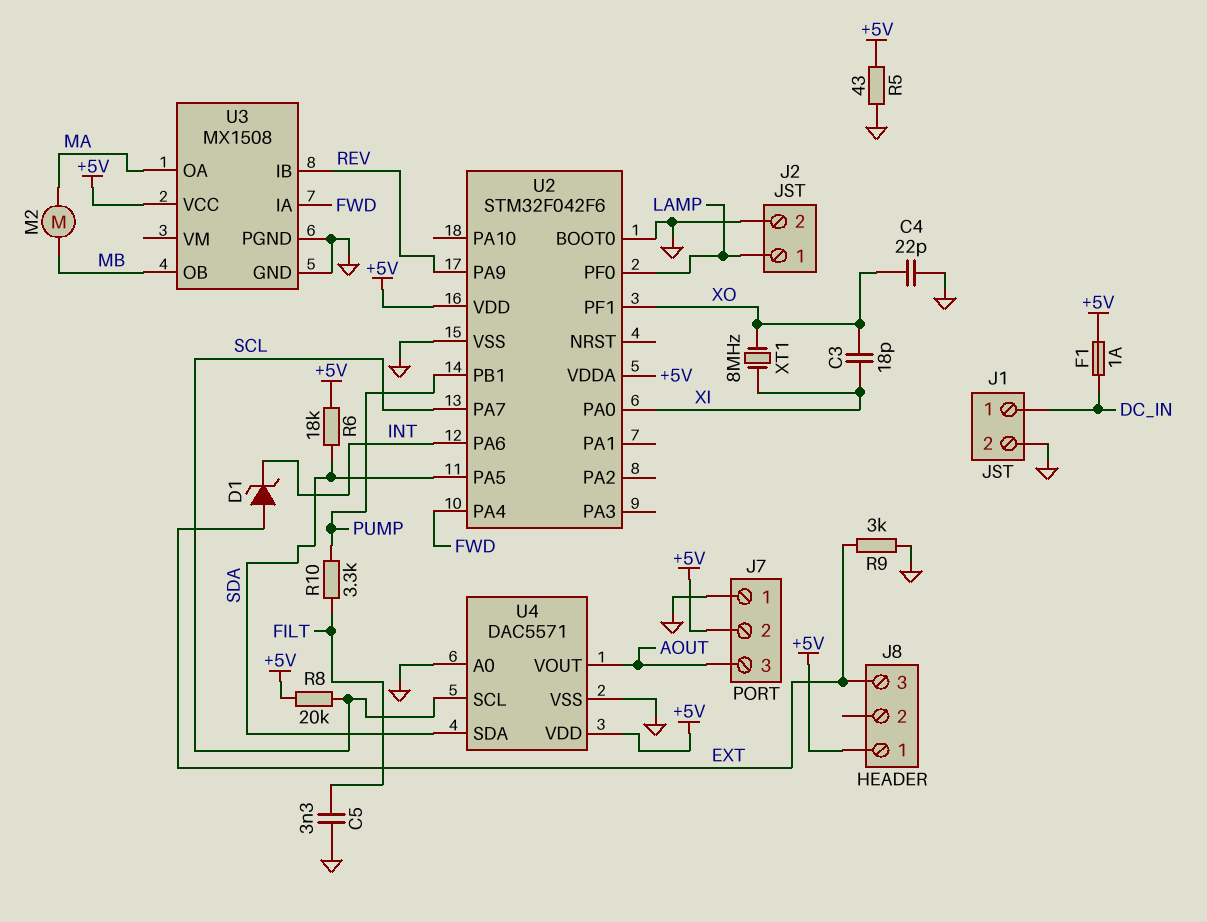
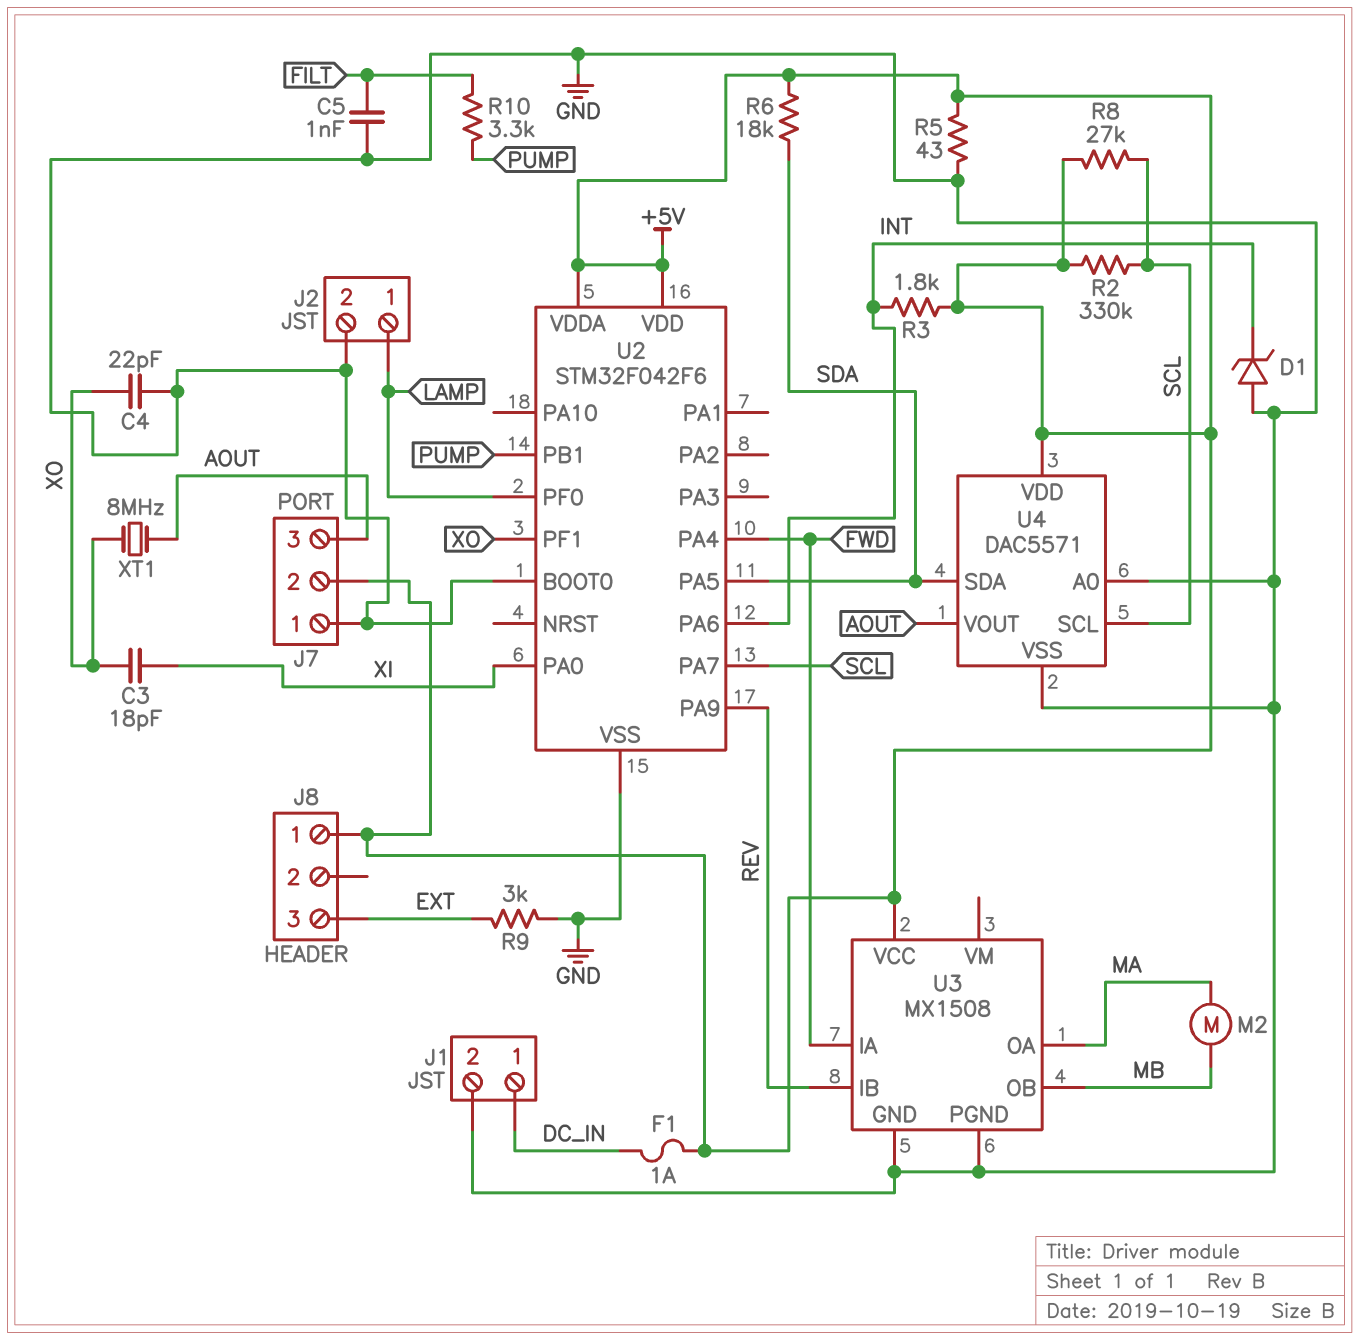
C5: 3.3nF (FILT, GND) -> 1nF (FILT, GND)
D1: zener (A EXT, K INT) -> zener (A GND, K INT)
R2: none -> 330k (+5V, SCL)
R3: none -> 1.8k (+5V, INT)
R8: 20k (+5V, SCL) -> 27k (+5V, SCL)
XT1: 8MHz (XI, XO) -> 8MHz (AOUT, XO)

